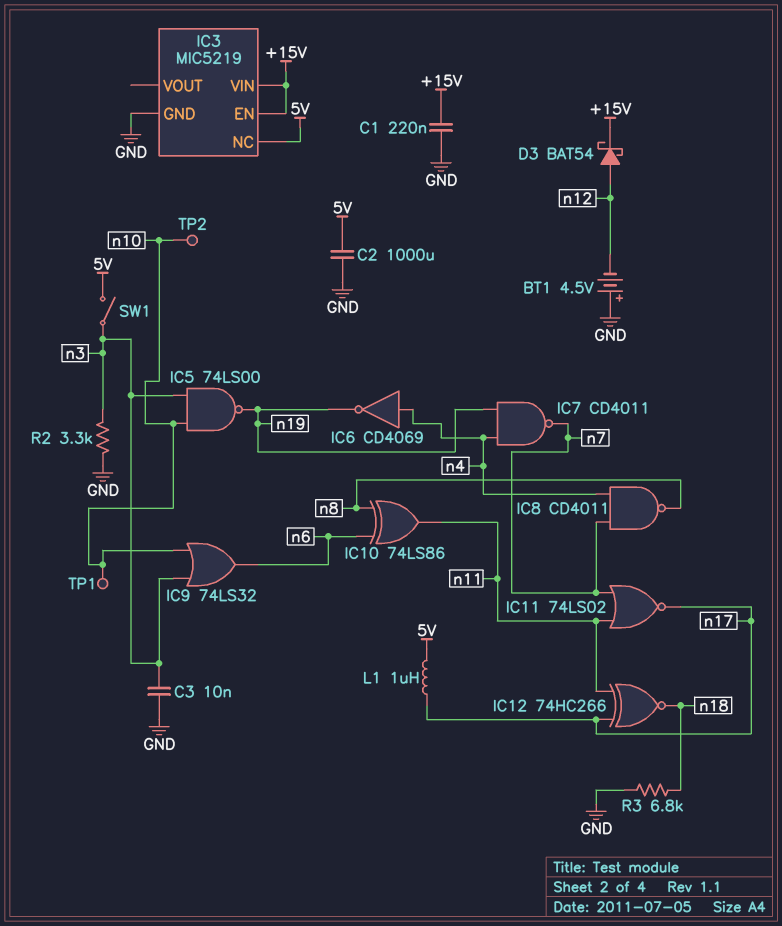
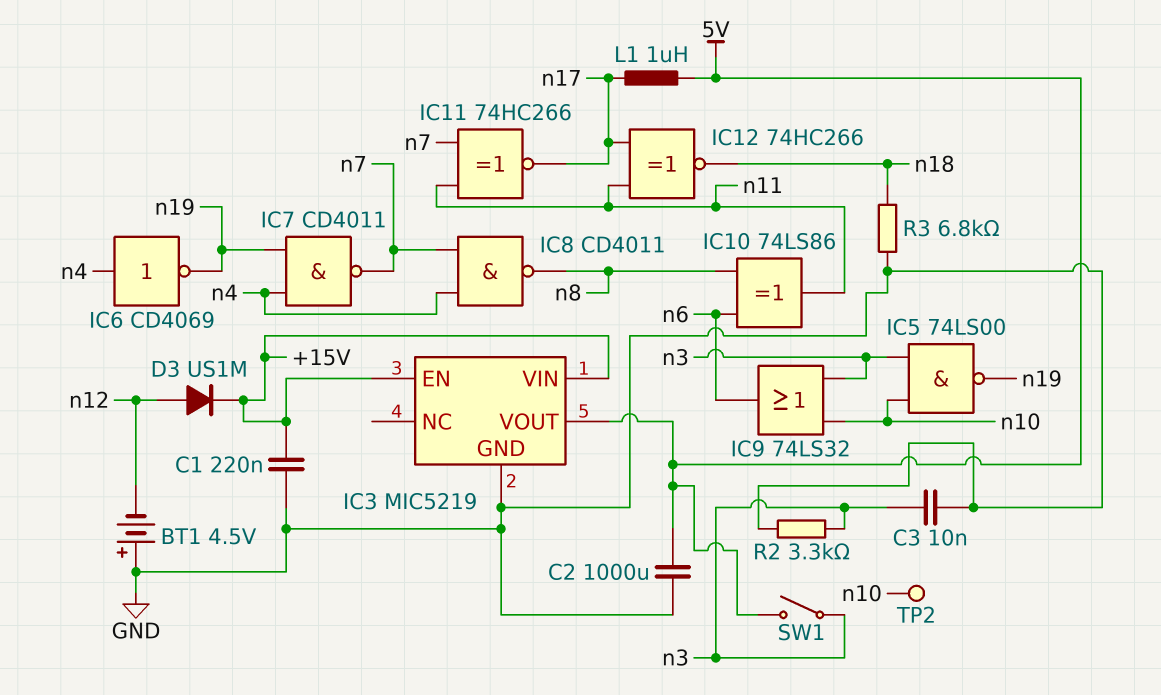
D3: schottky BAT54 (A n12, K +15V) -> diode US1M (A n12, K +15V)
IC3 pin NC: 5V -> none
IC3 pin VOUT: none -> 5V
IC11: NOR 74LS02 (in n7, in n11, out n17) -> XNOR 74HC266 (in n7, in n11, out n17)
TP1: test point (n10) -> none

